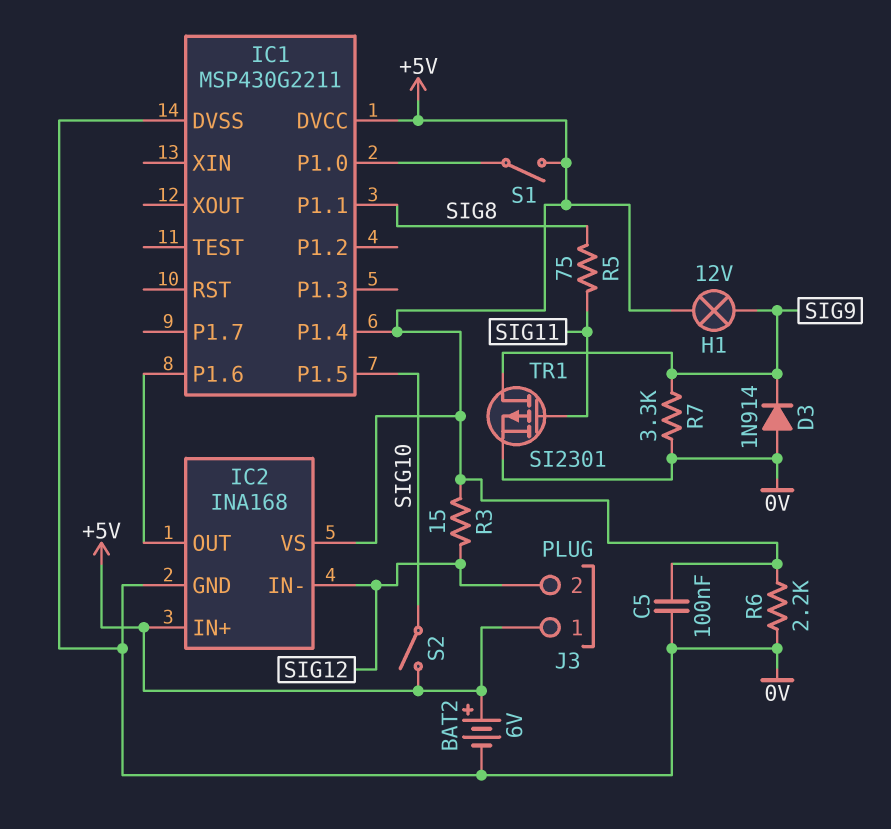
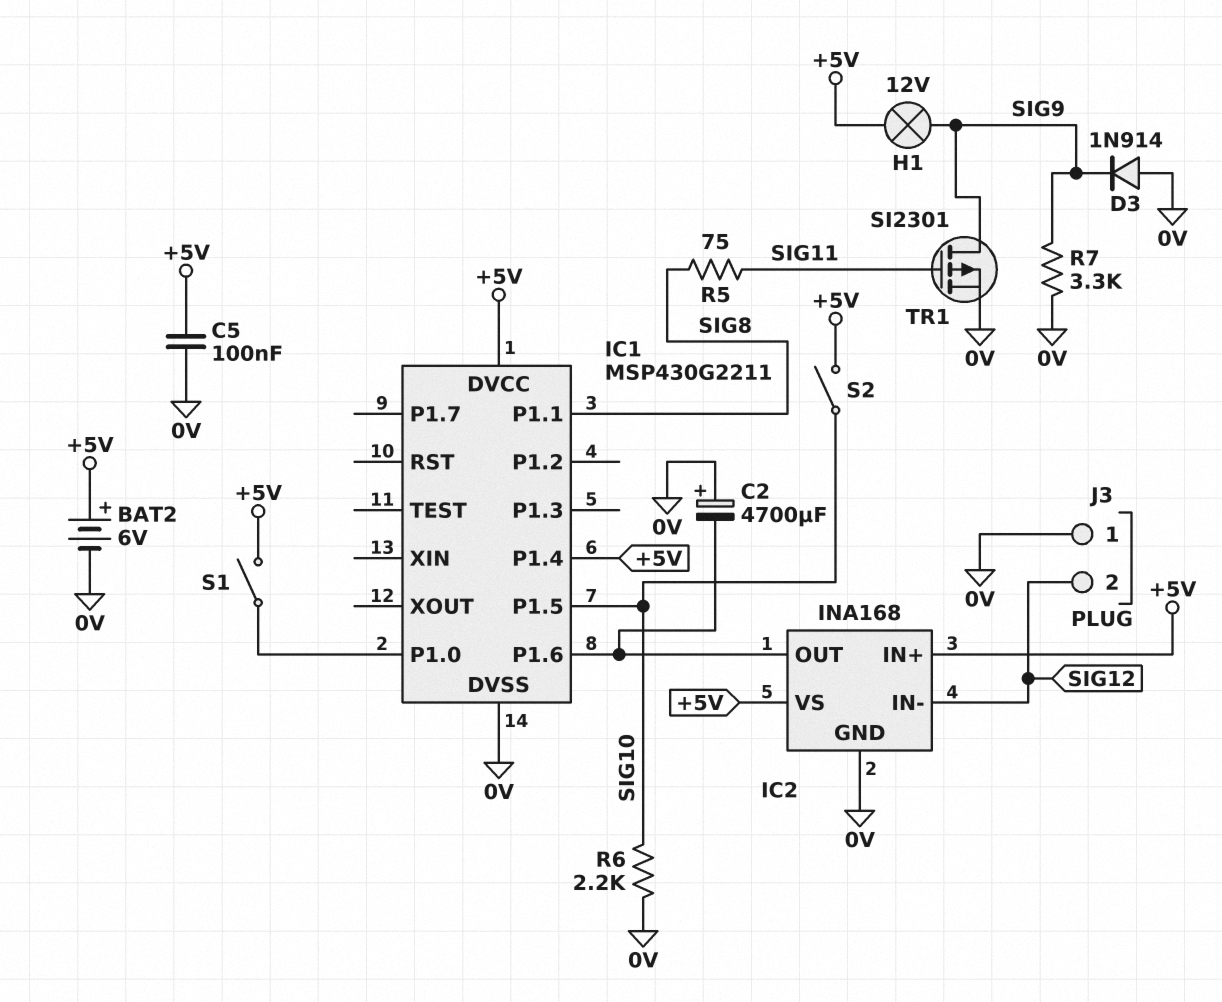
C2: none -> 4700uF (plus 0V, minus IC1/P1.6)
J3 pin 1: +5V -> 0V
R3: 15 (+5V, SIG12) -> none
R6: 2.2k (+5V, 0V) -> 2.2k (0V, SIG10)

